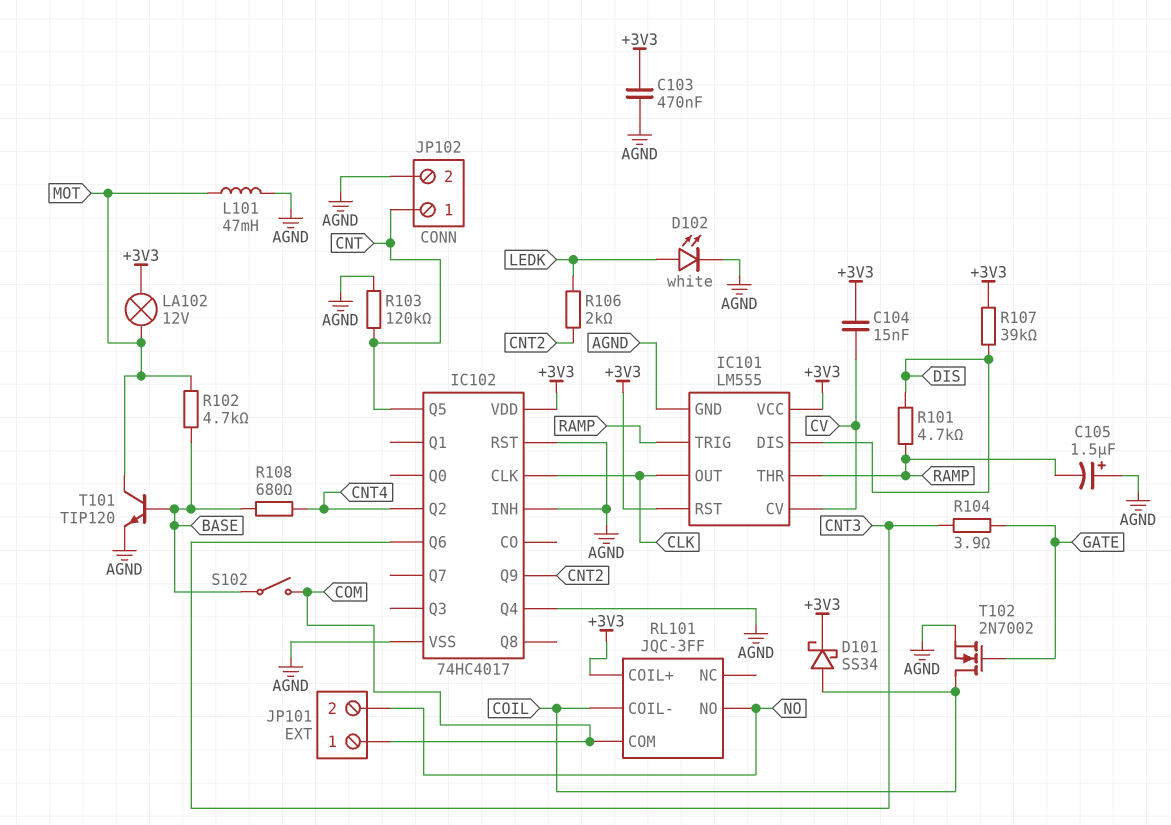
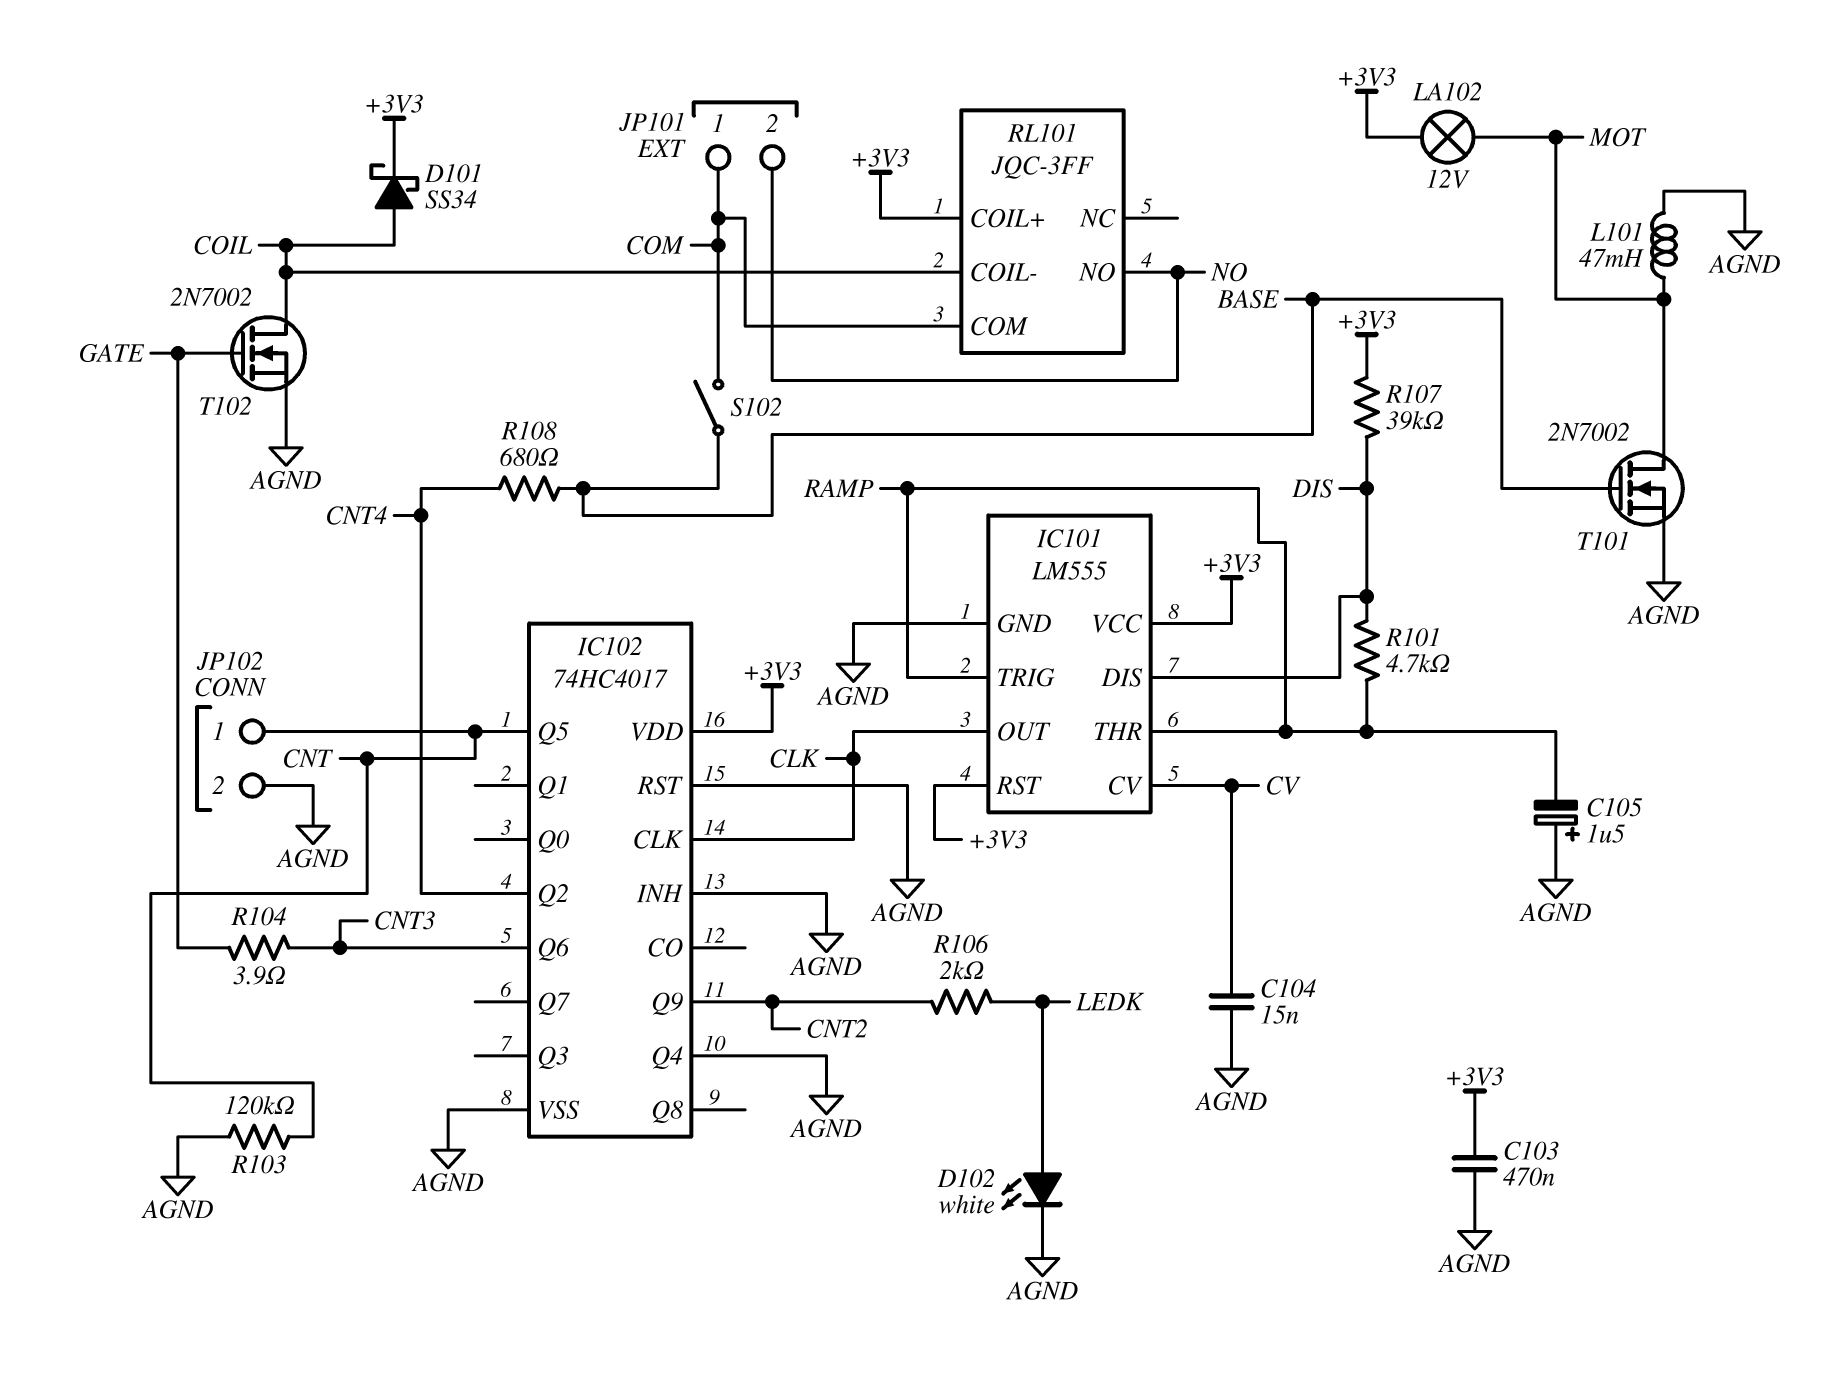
C104: 15nF (+3V3, CV) -> 15nF (AGND, CV)
R102: 4.7k (BASE, MOT) -> none
T101: NPN TIP120 (B BASE, C MOT, E AGND) -> NMOS 2N7002 (G BASE, D MOT, S AGND)

